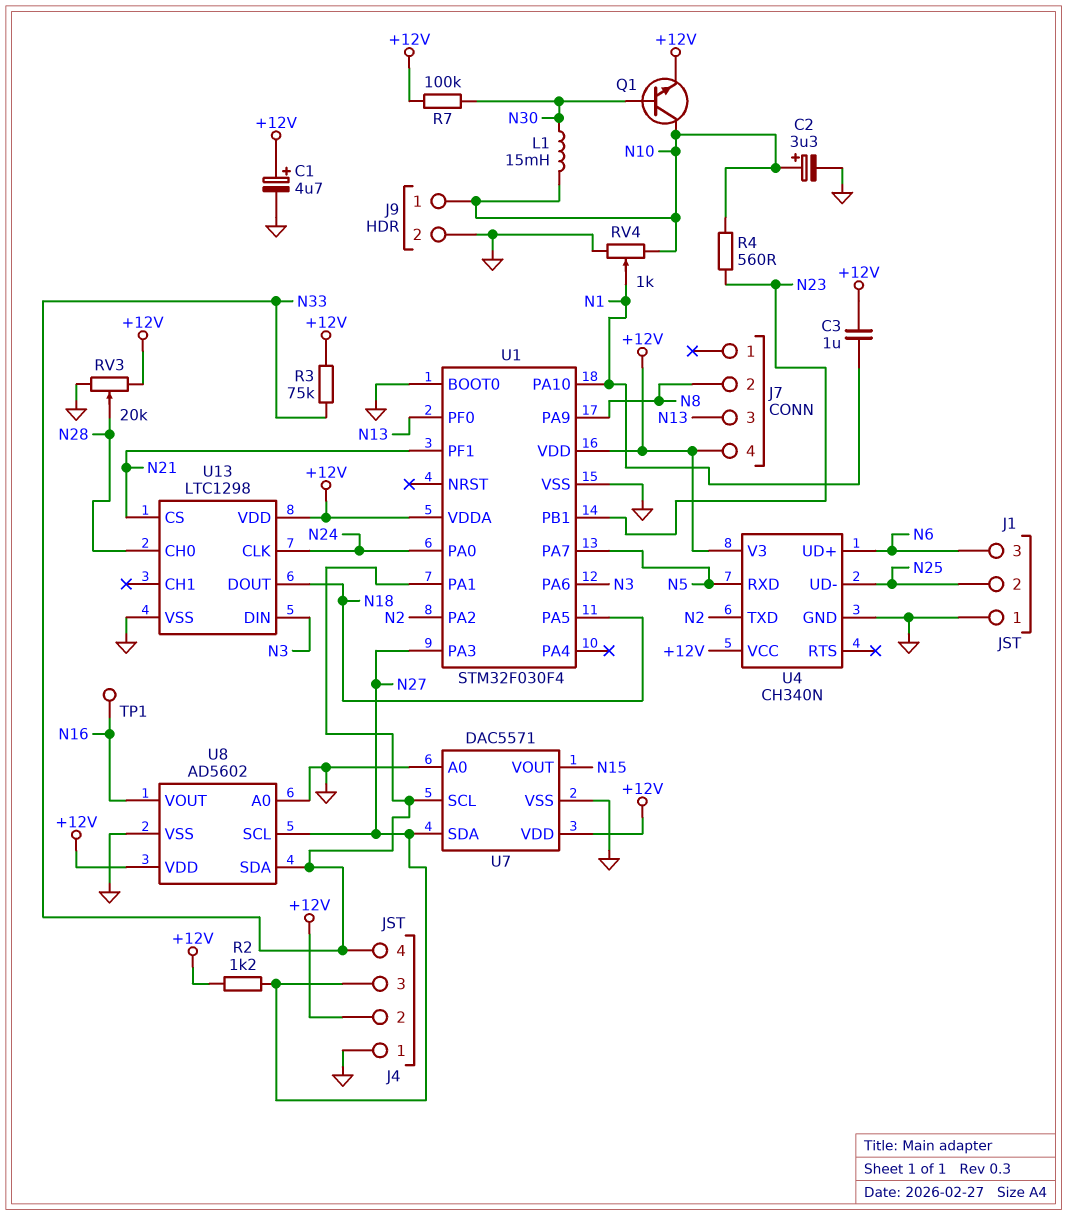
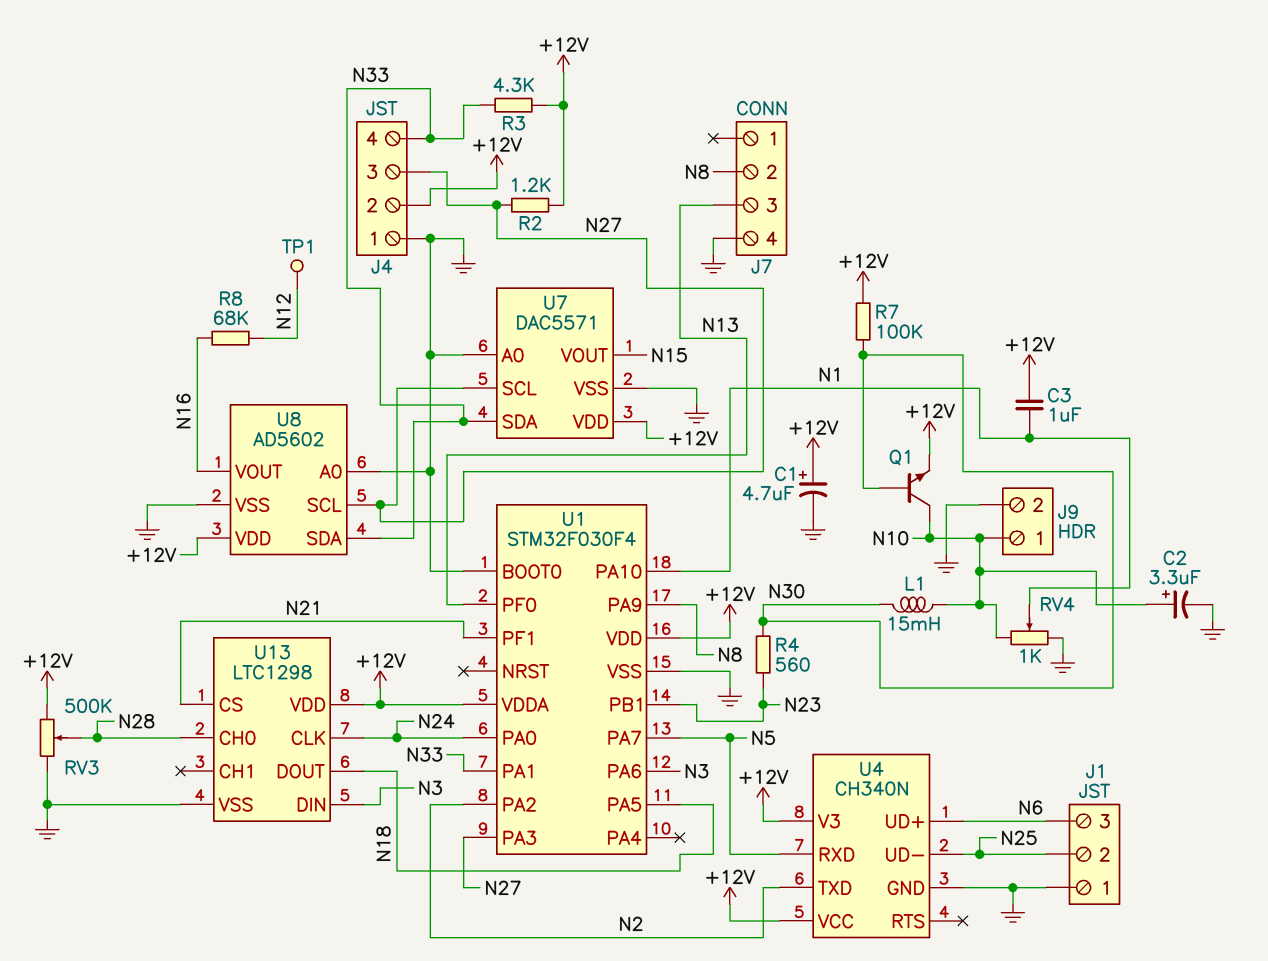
J7 pin 4: +12V -> GND
R3: 75k (+12V, N33) -> 4.3k (+12V, N33)
R4: 560 (N10, N23) -> 560 (N23, N30)
R8: none -> 68k (N12, N16)
RV3: 20k (+12V, GND, wiper N28) -> 500k (+12V, GND, wiper N28)
TP1: test point (N16) -> test point (N12)
U7 pin SCL: N33 -> N27
U7 pin SDA: N27 -> N33

